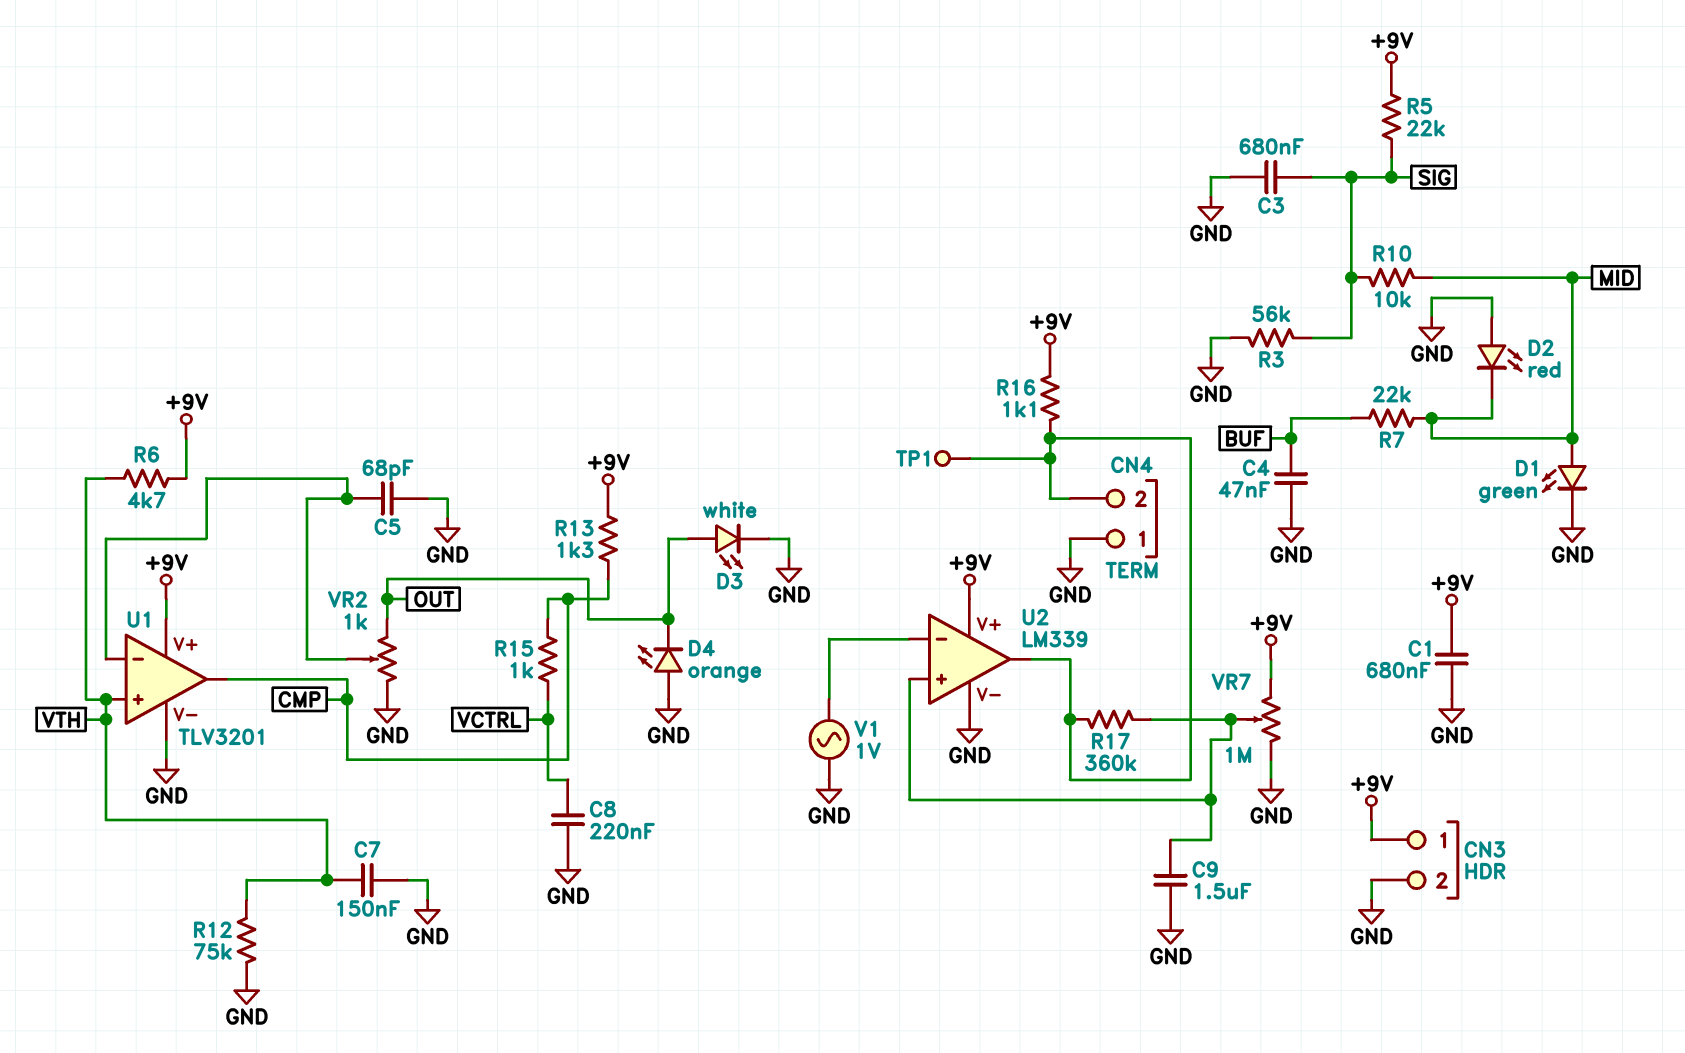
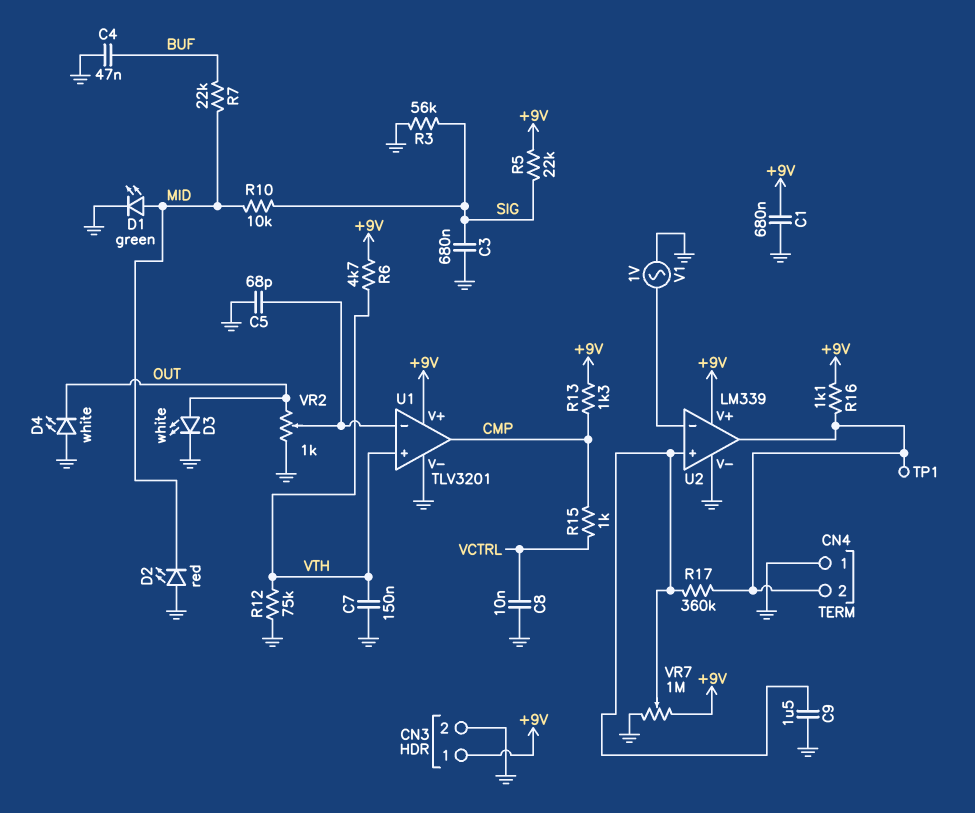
C8: 220nF (GND, VCTRL) -> 10nF (GND, VCTRL)
D4: LED orange (A GND, K OUT) -> LED white (A GND, K OUT)

